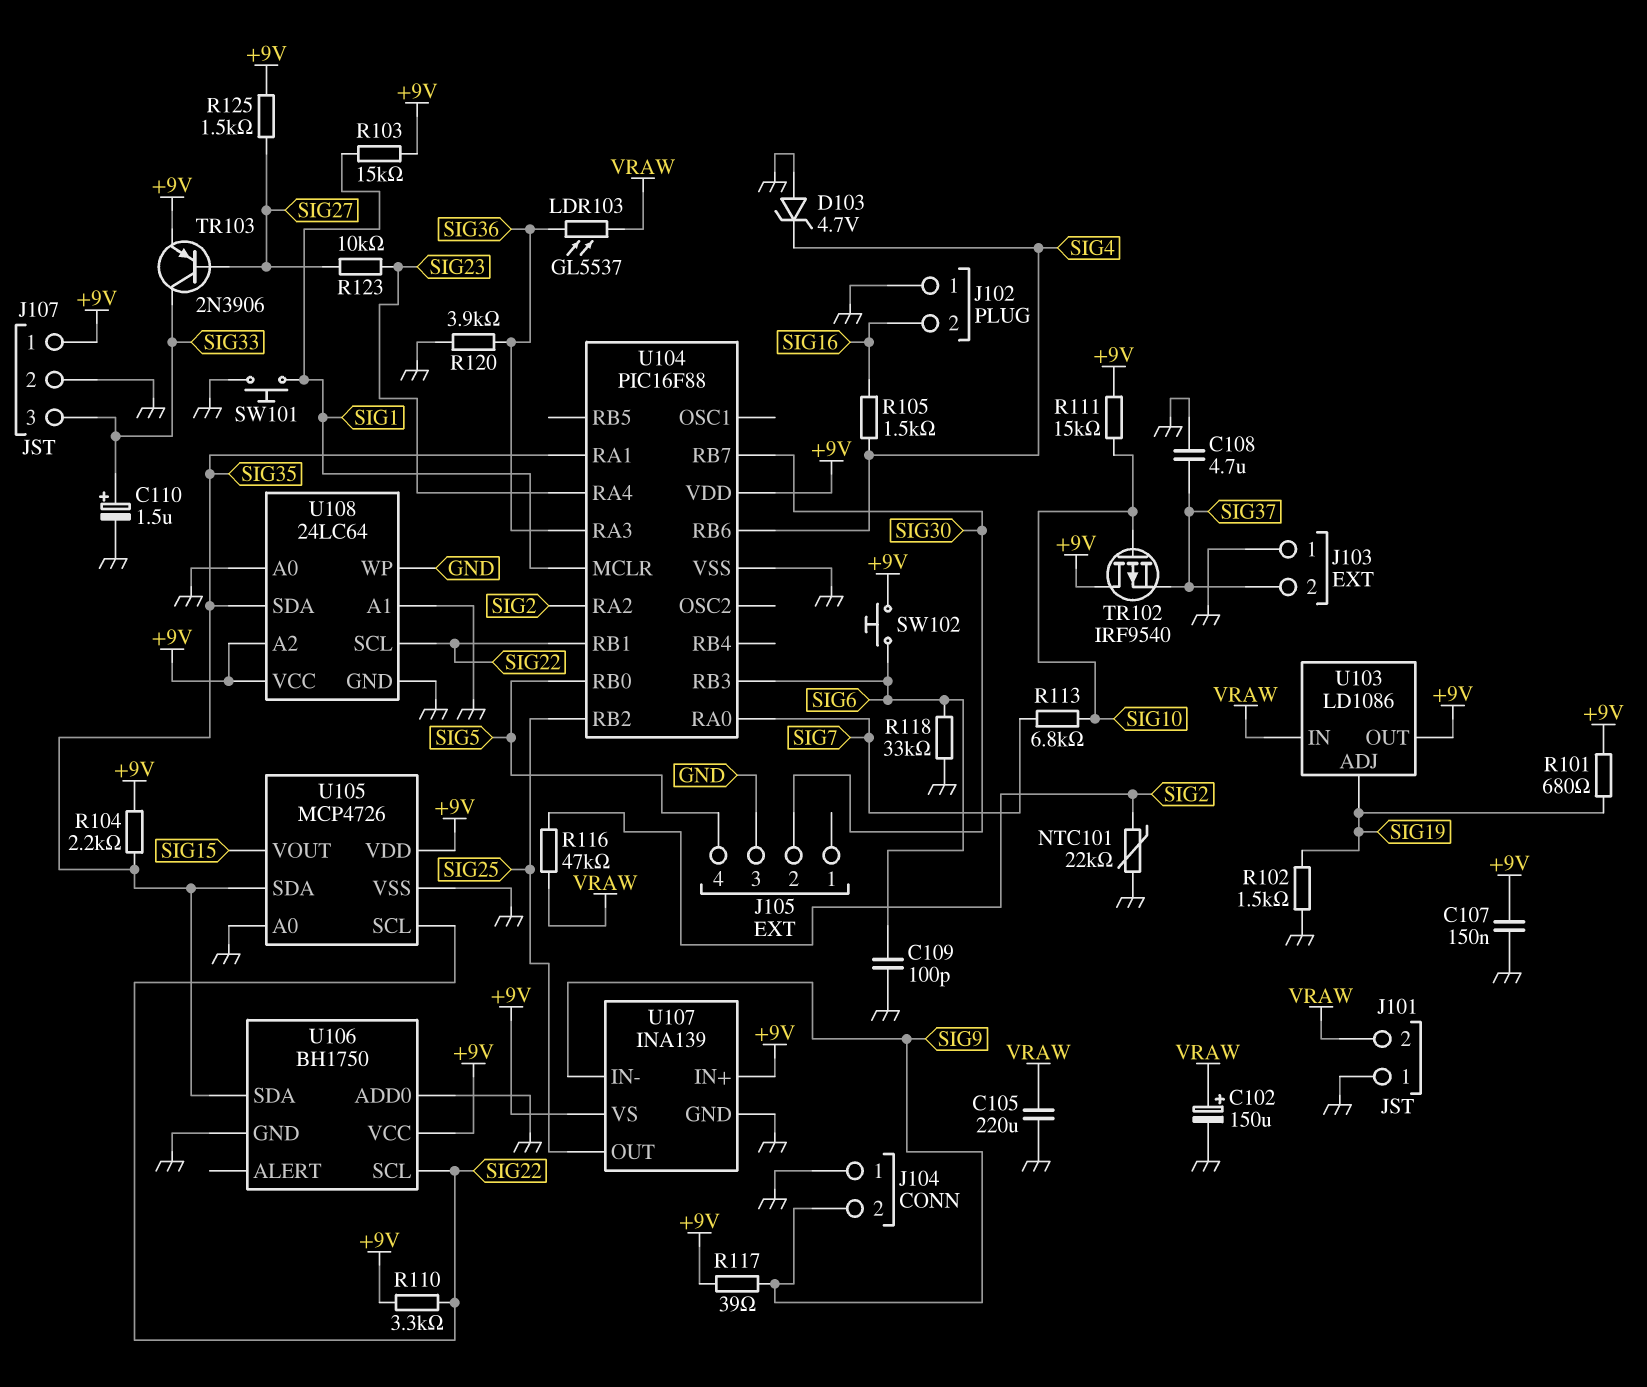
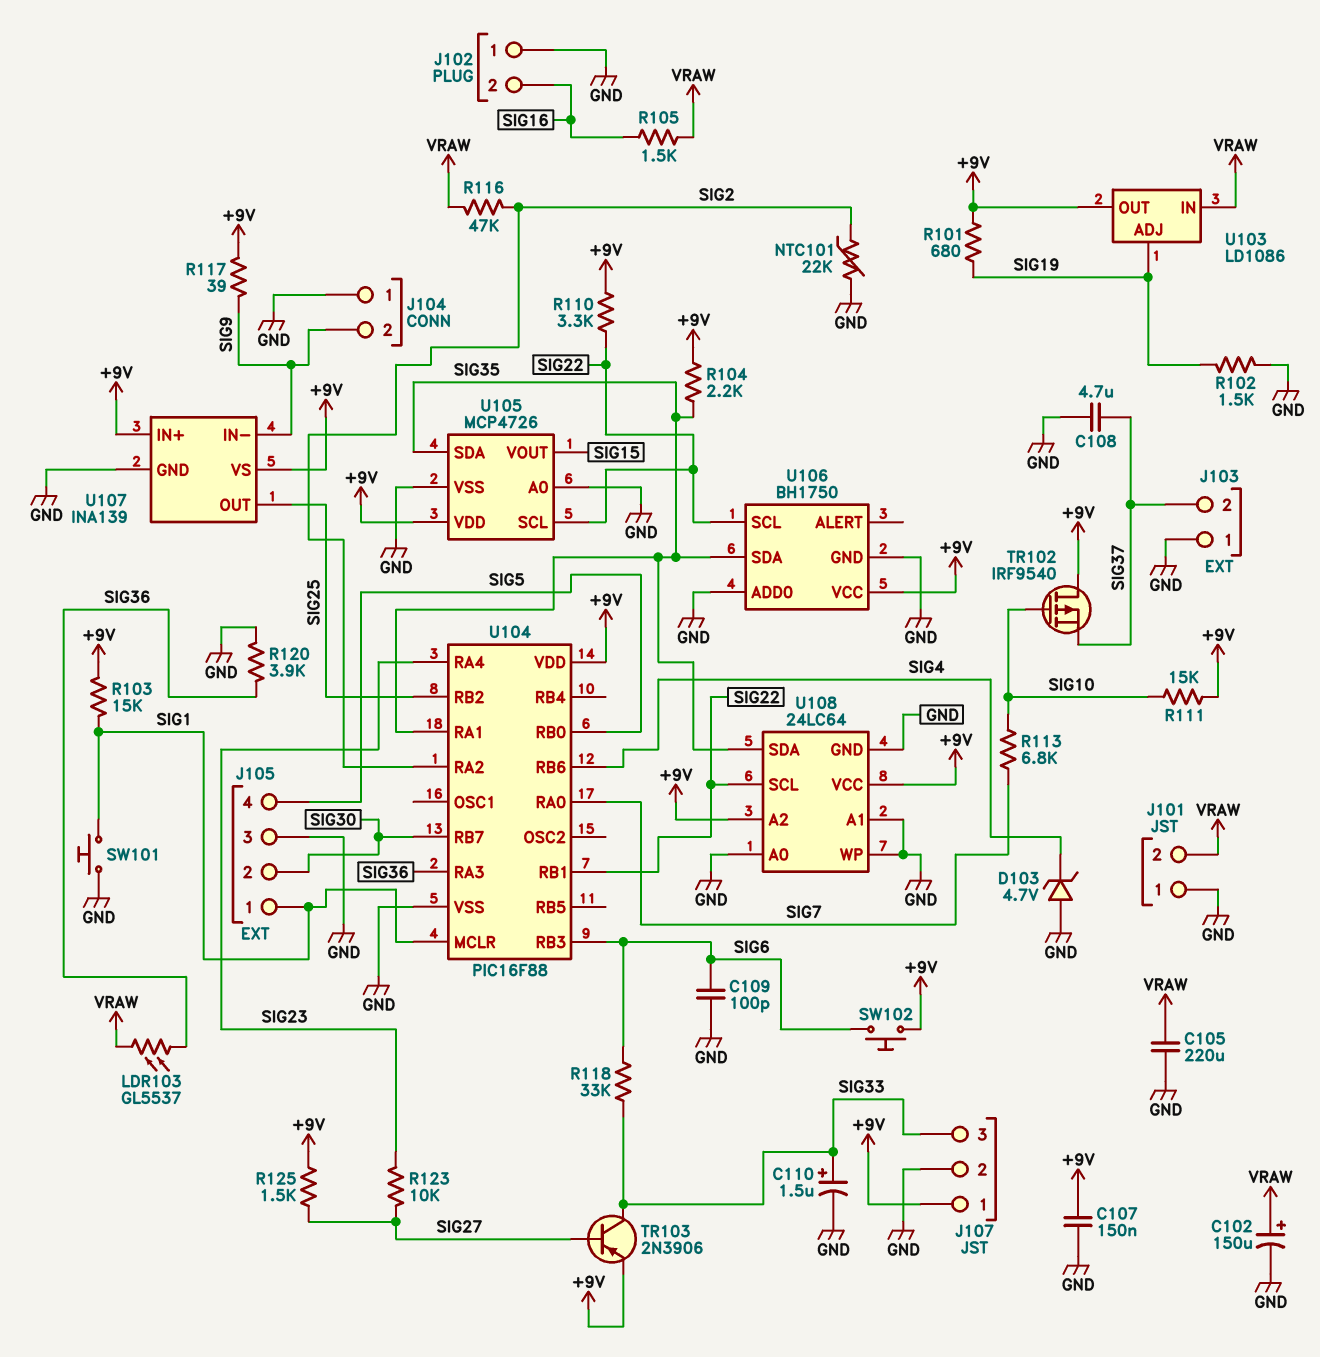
J105 pin 1: none -> SIG1
R105: 1.5k (SIG4, SIG16) -> 1.5k (SIG16, VRAW)
R118: 33k (GND, SIG6) -> 33k (SIG6, SIG33)

